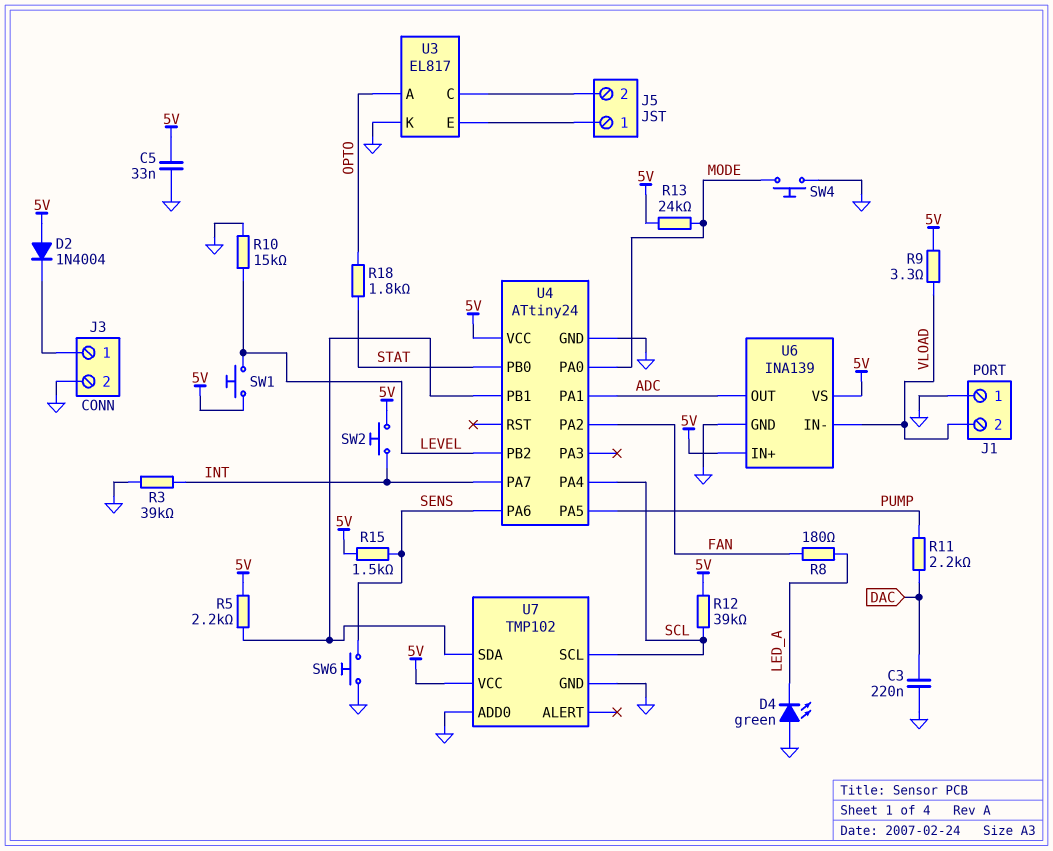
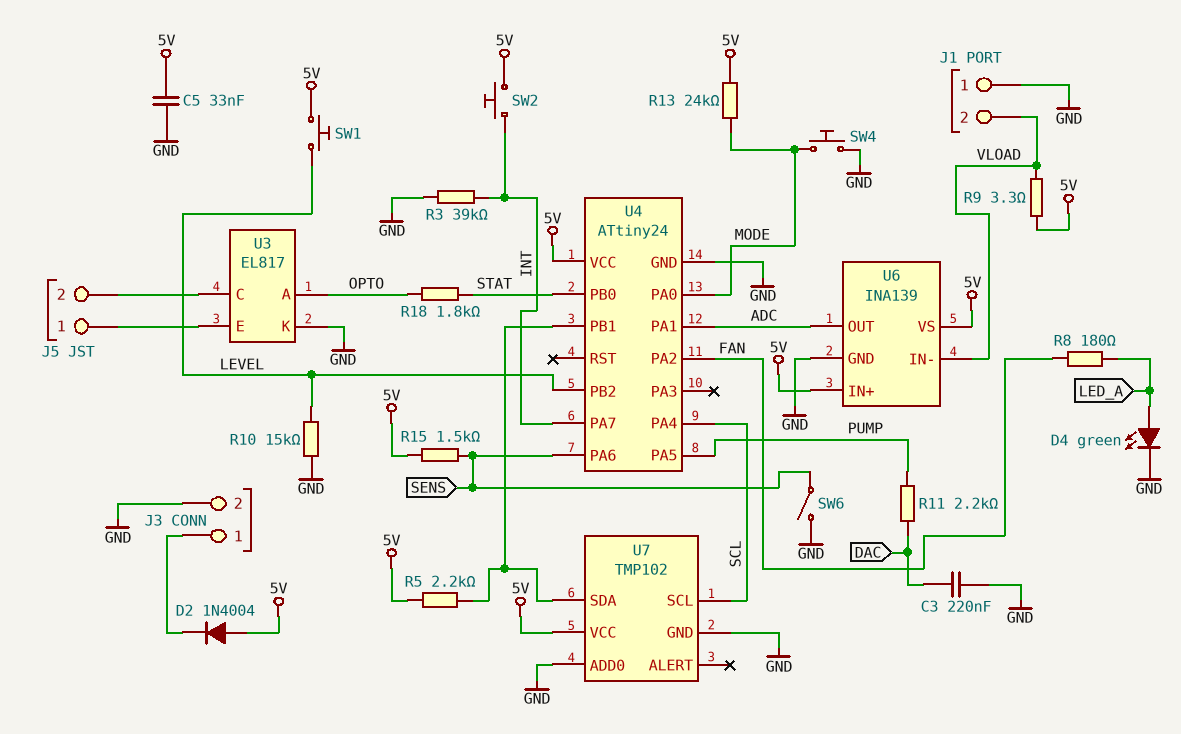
D4: LED green (A GND, K LED_A) -> LED green (A LED_A, K GND)
R12: 39k (5V, SCL) -> none
SW6: button (GND, SENS) -> switch (GND, SENS)

